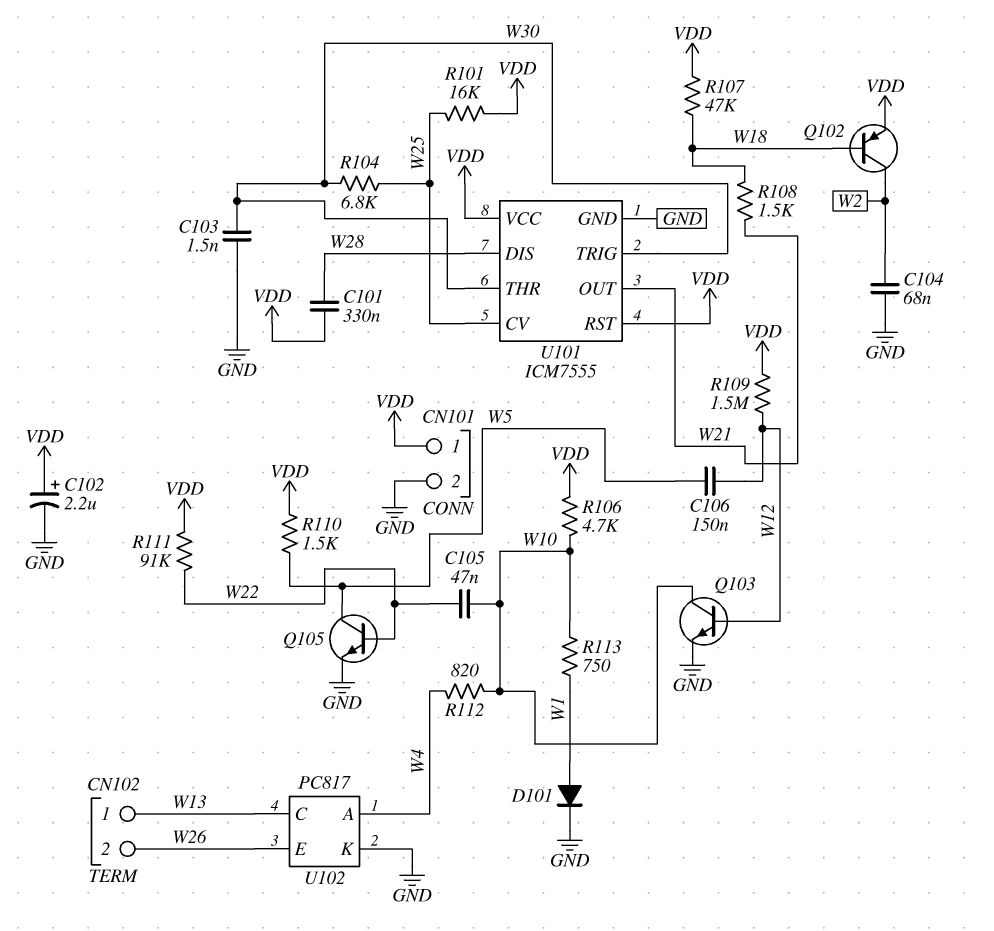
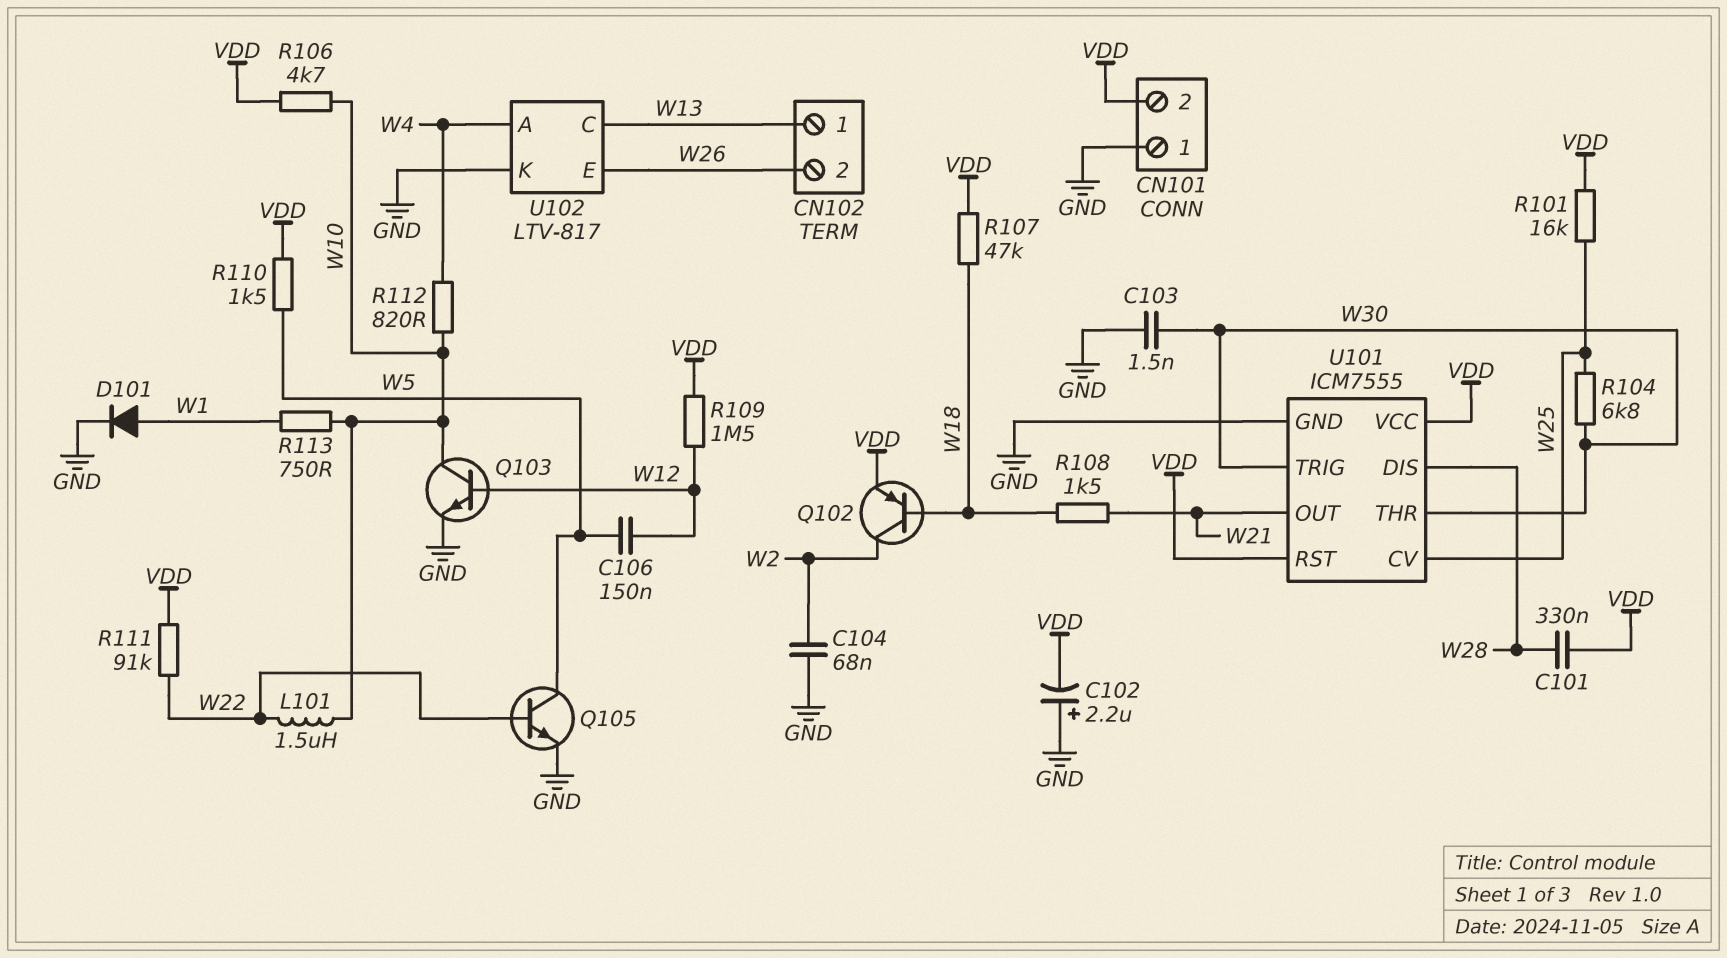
C102: 2.2uF (plus VDD, minus GND) -> 2.2uF (plus GND, minus VDD)
C105: 47nF (W10, W22) -> none
CN101 pin 1: VDD -> GND
CN101 pin 2: GND -> VDD
L101: none -> 1.5uH (W10, W22)
U102: PC817 -> LTV-817

